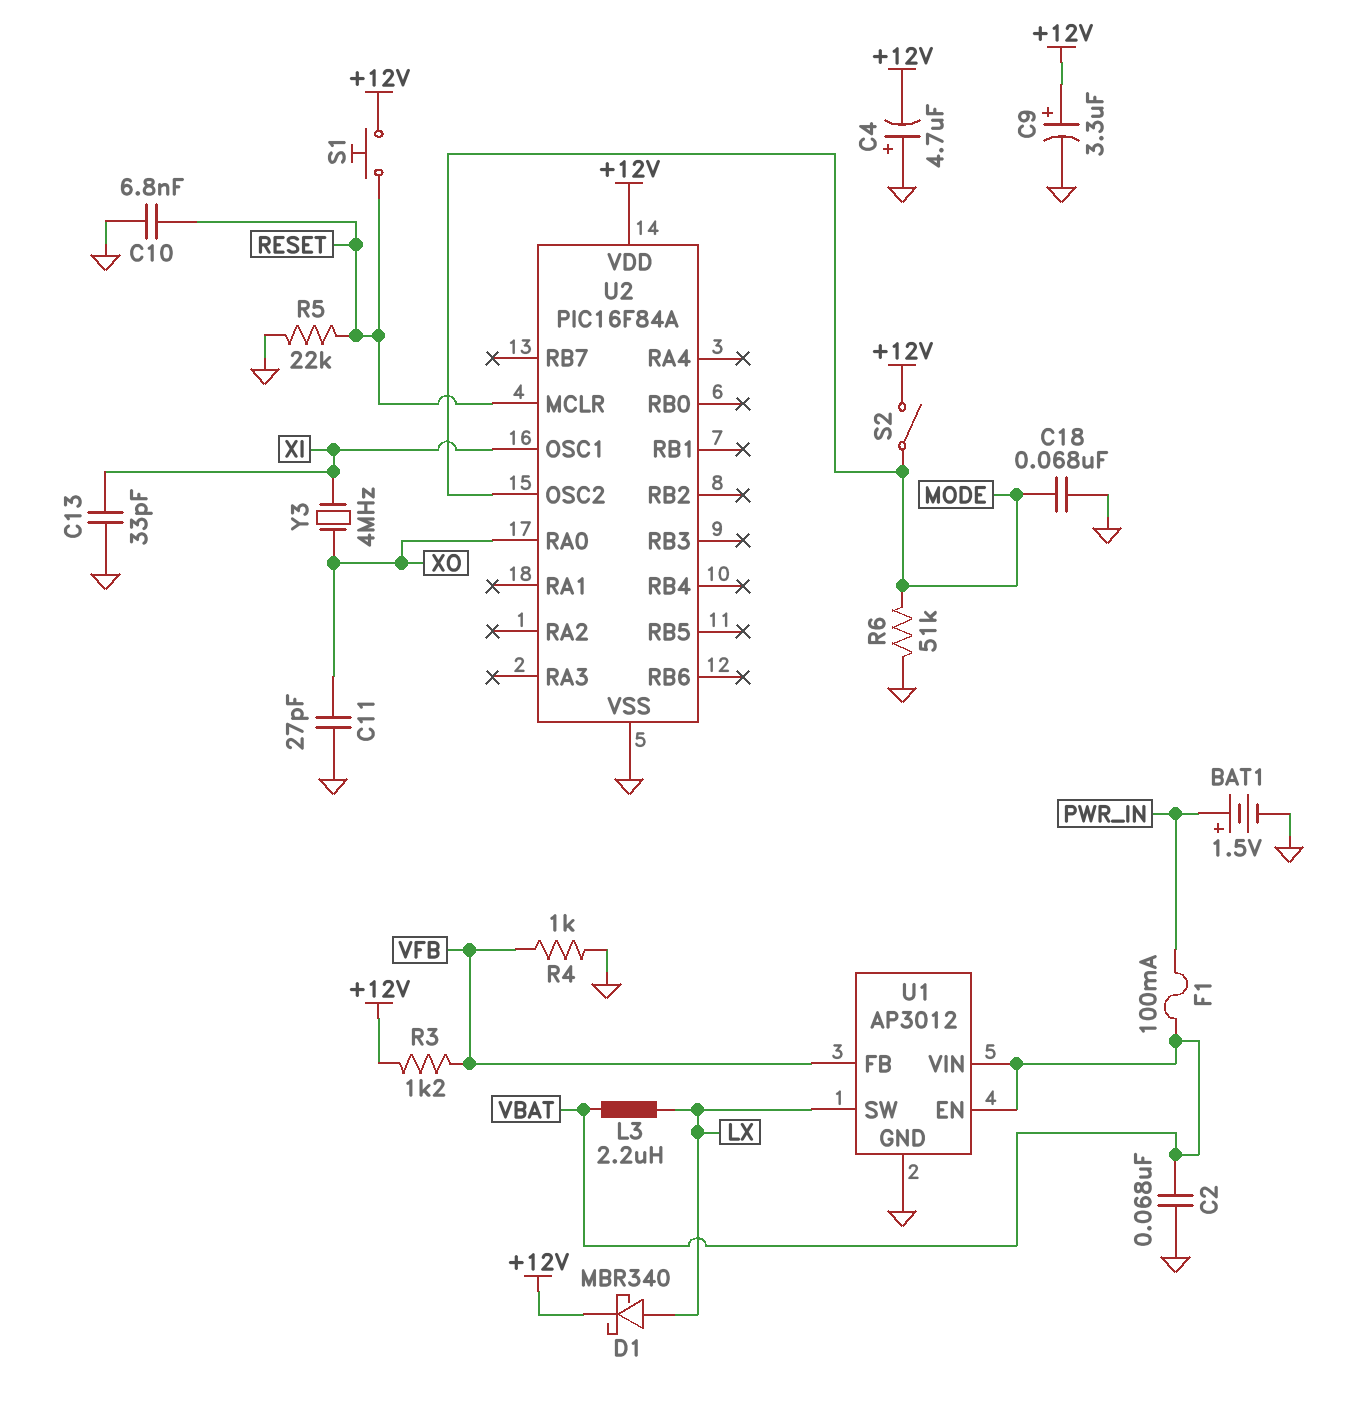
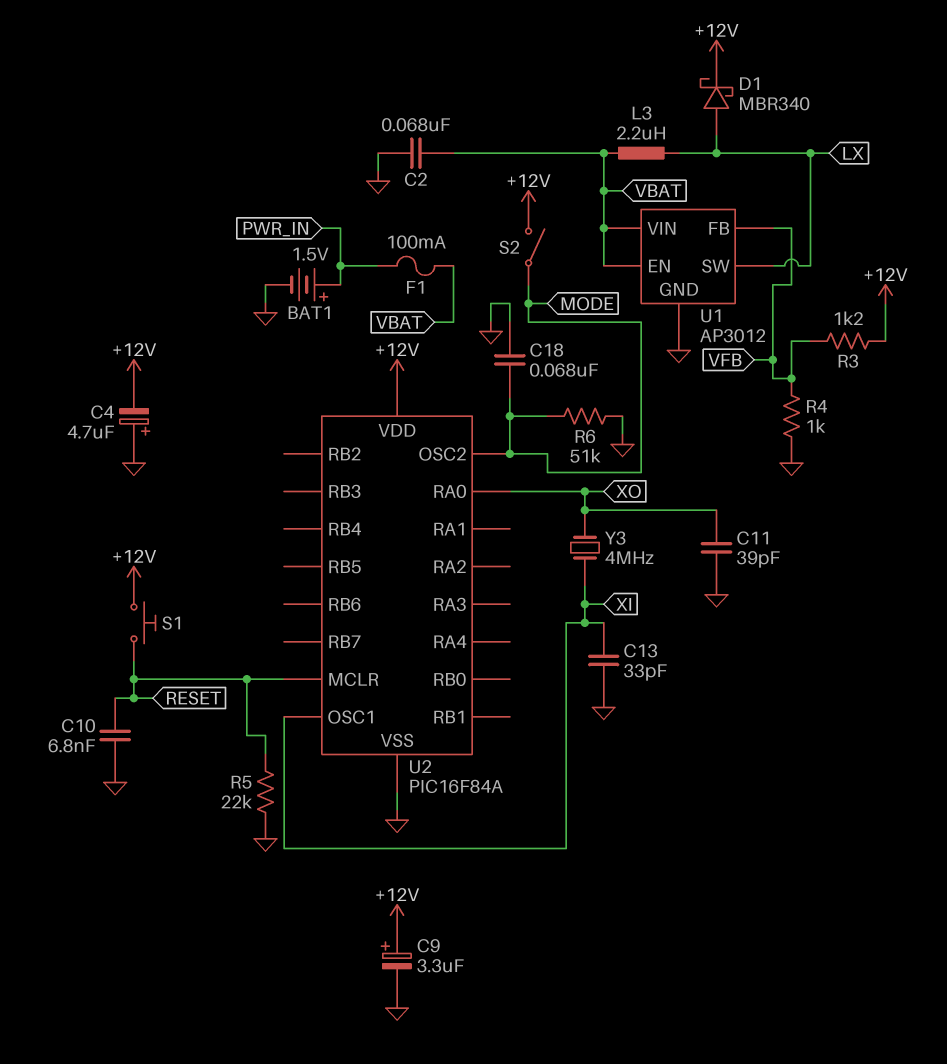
C11: 27pF (GND, XO) -> 39pF (GND, XO)

